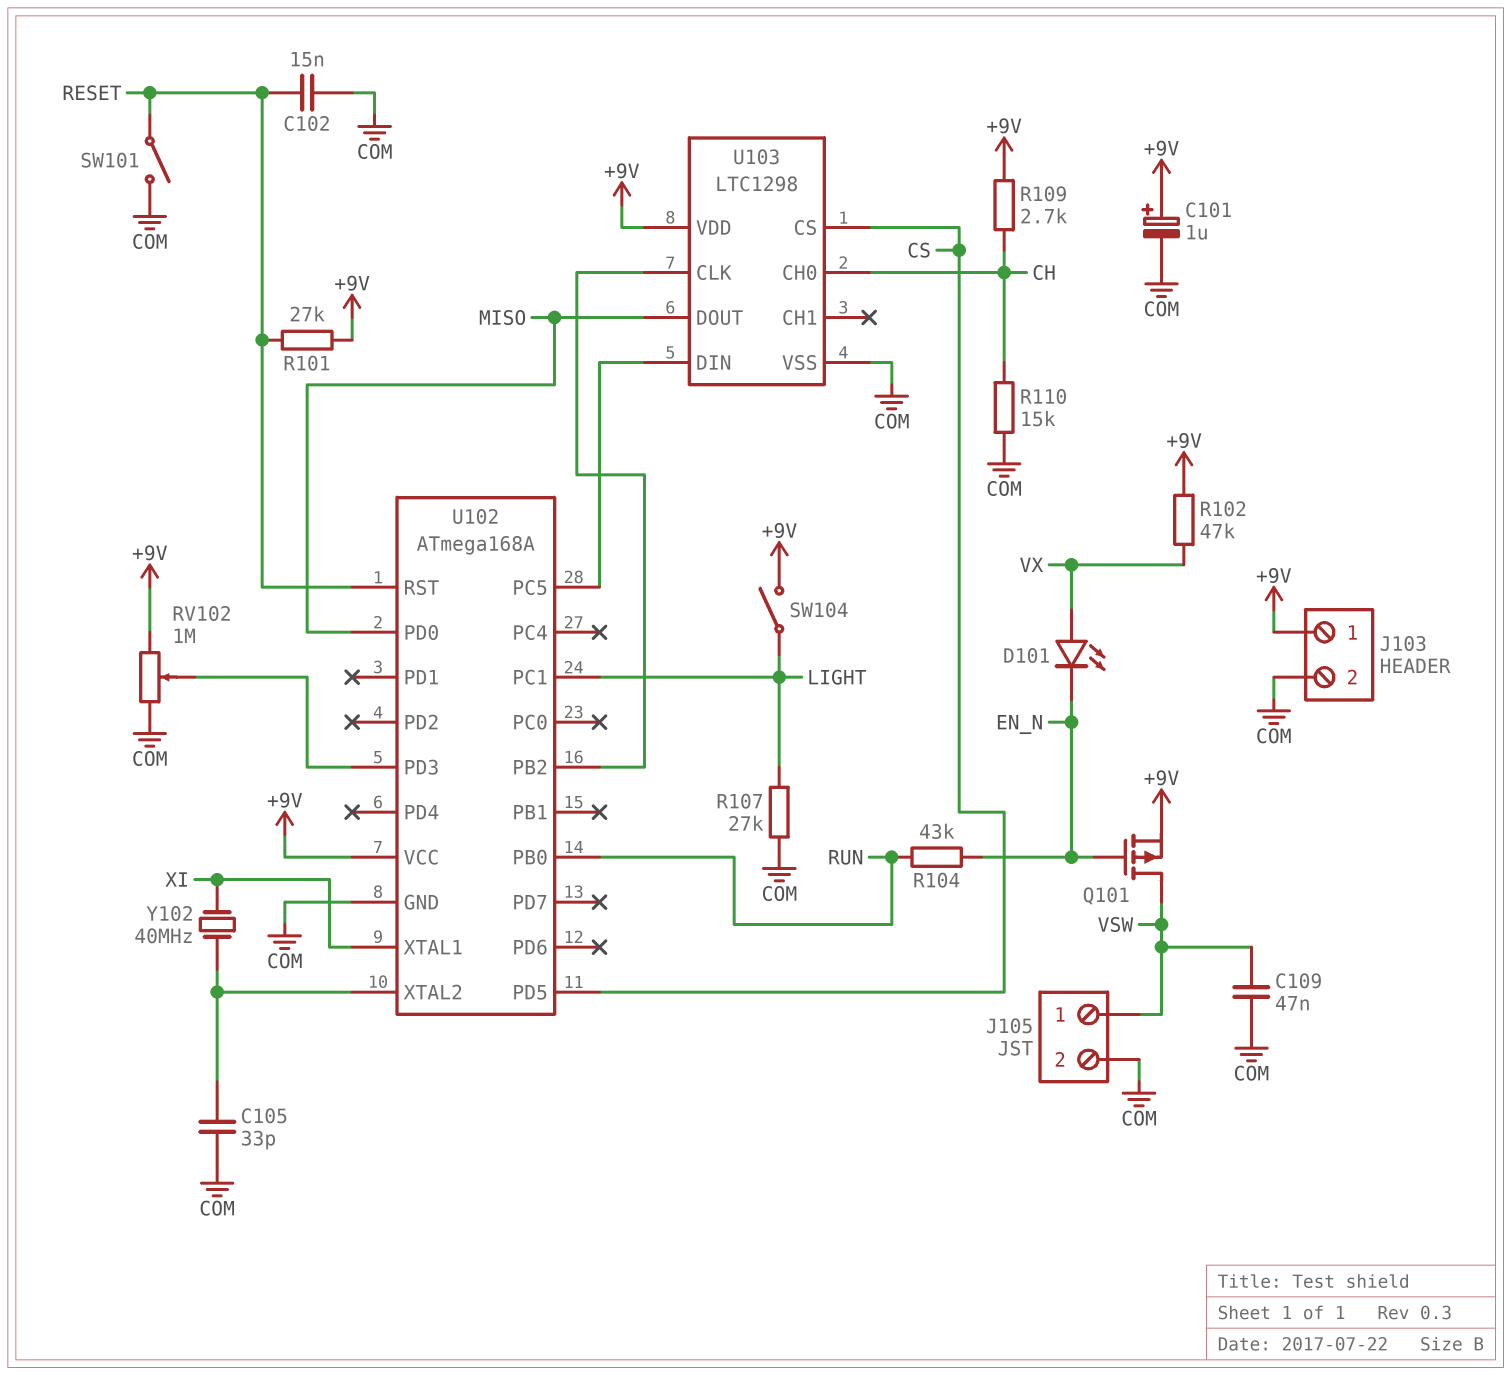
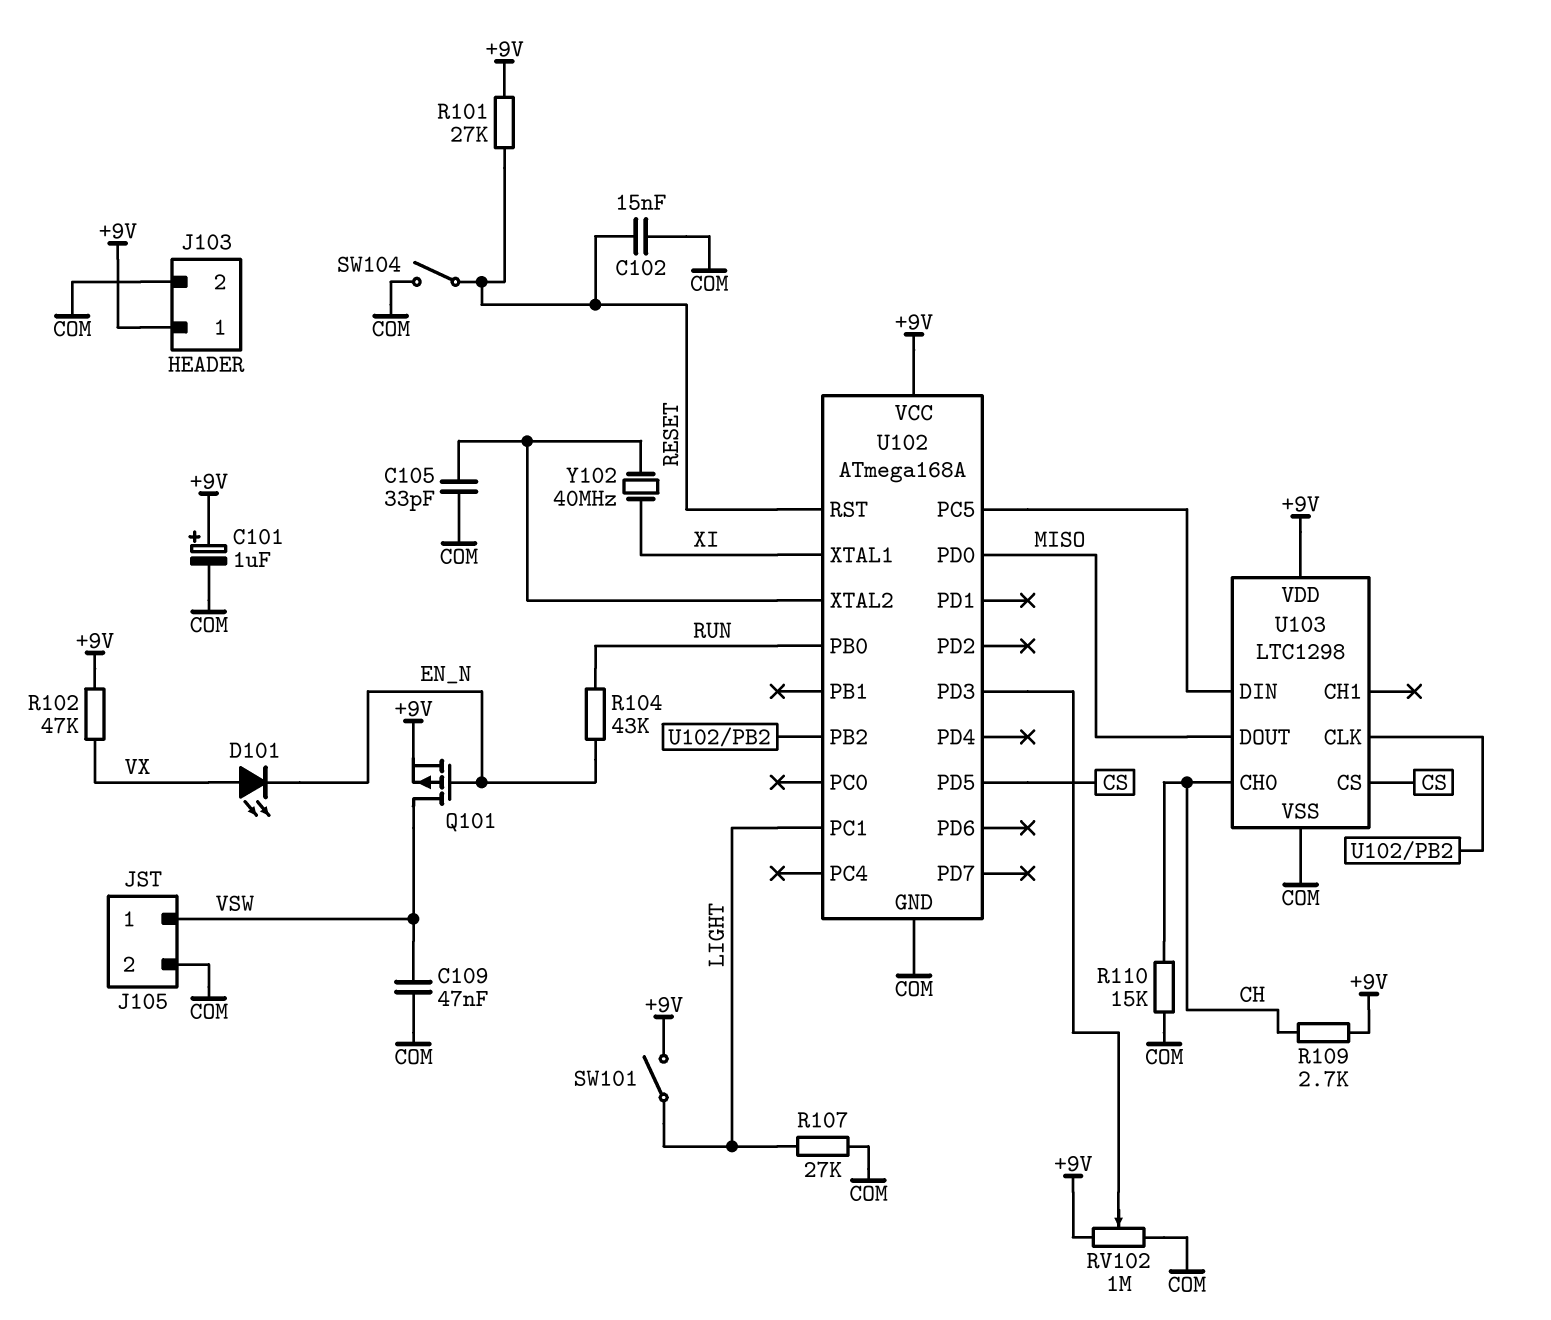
SW101: switch (COM, RESET) -> switch (+9V, LIGHT)
SW104: switch (+9V, LIGHT) -> switch (COM, RESET)

